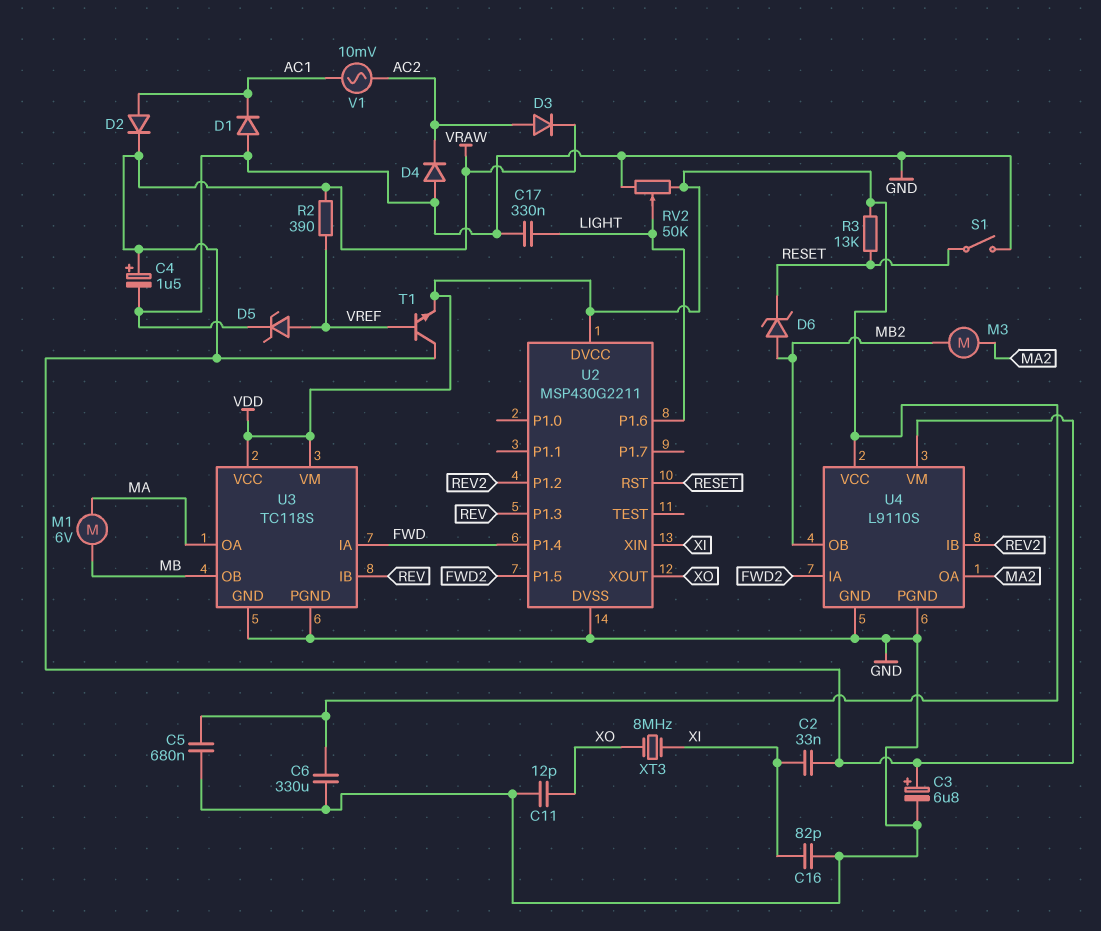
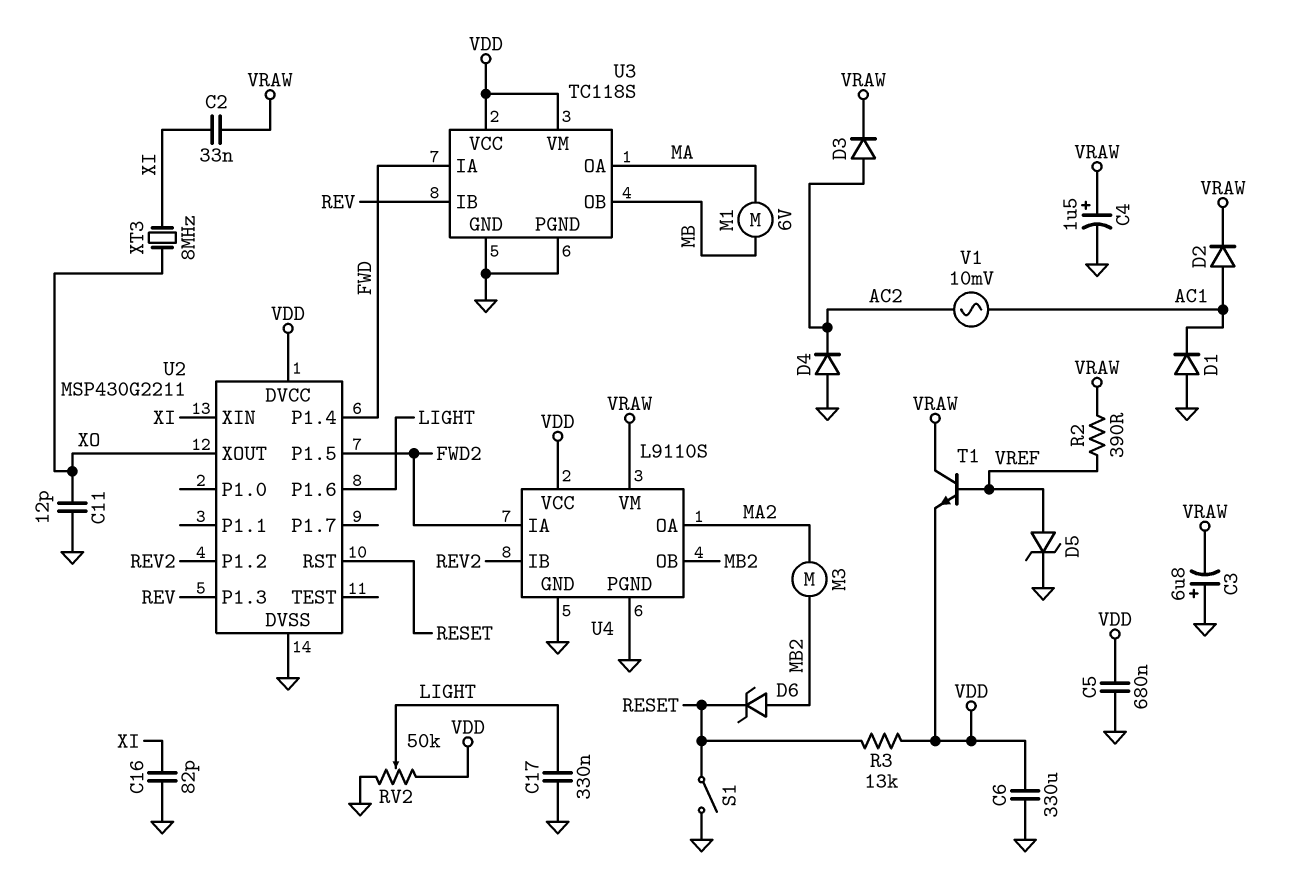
C3: 6.8uF (plus VRAW, minus GND) -> 6.8uF (plus GND, minus VRAW)

